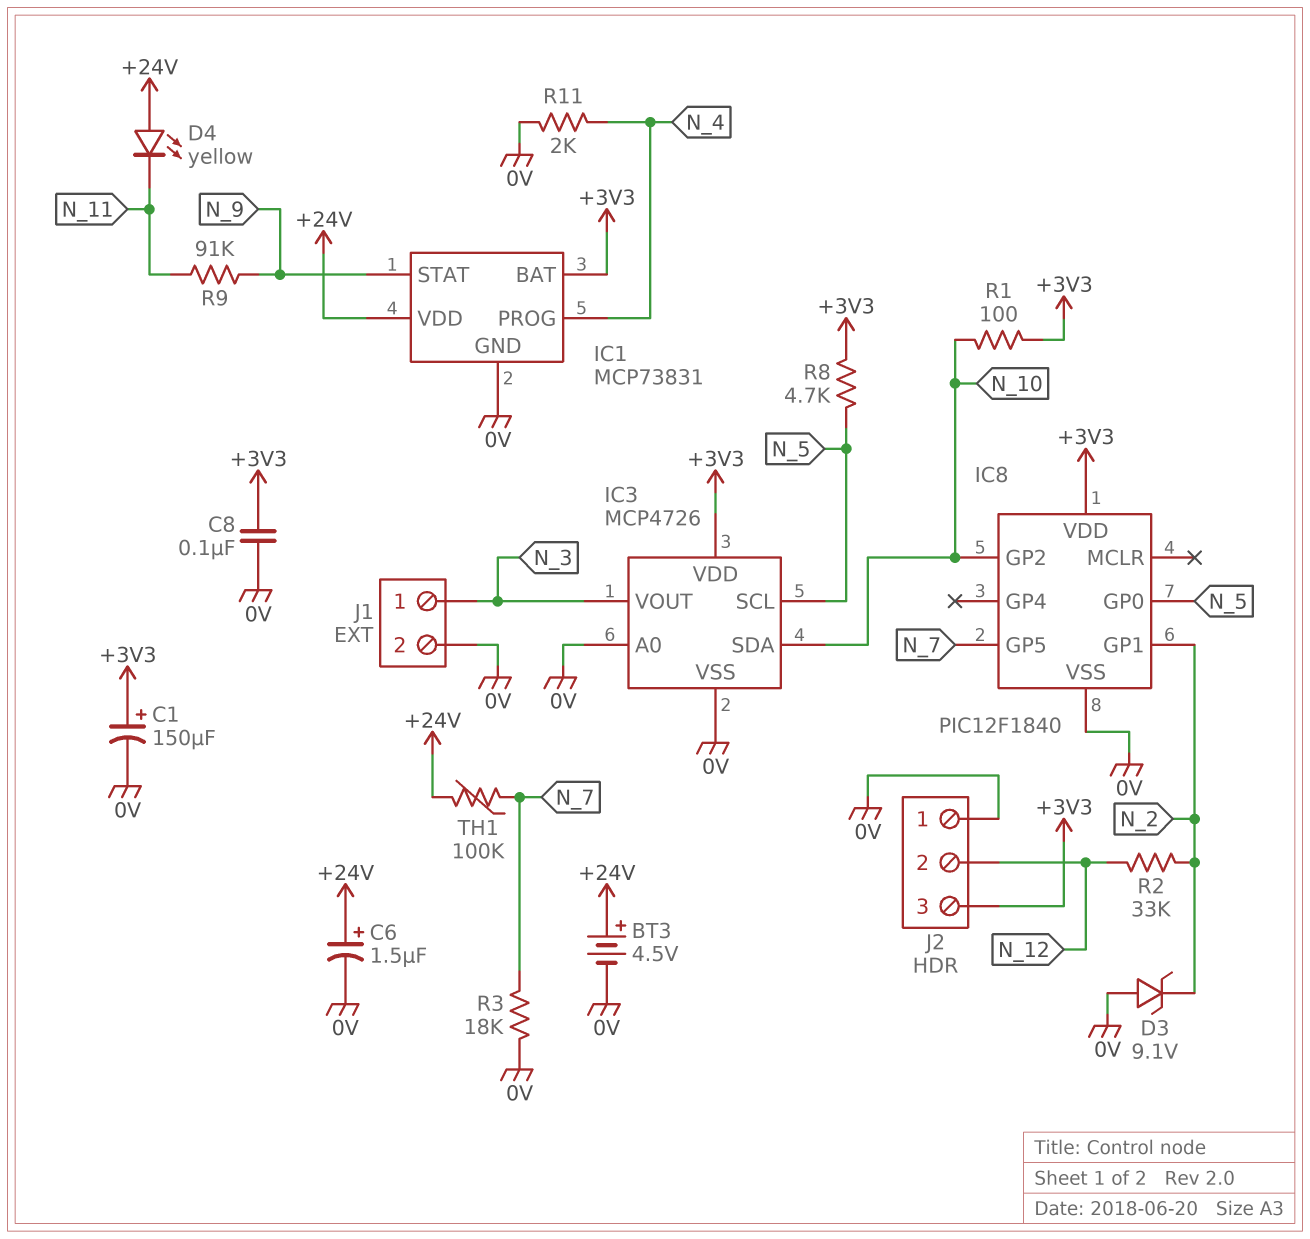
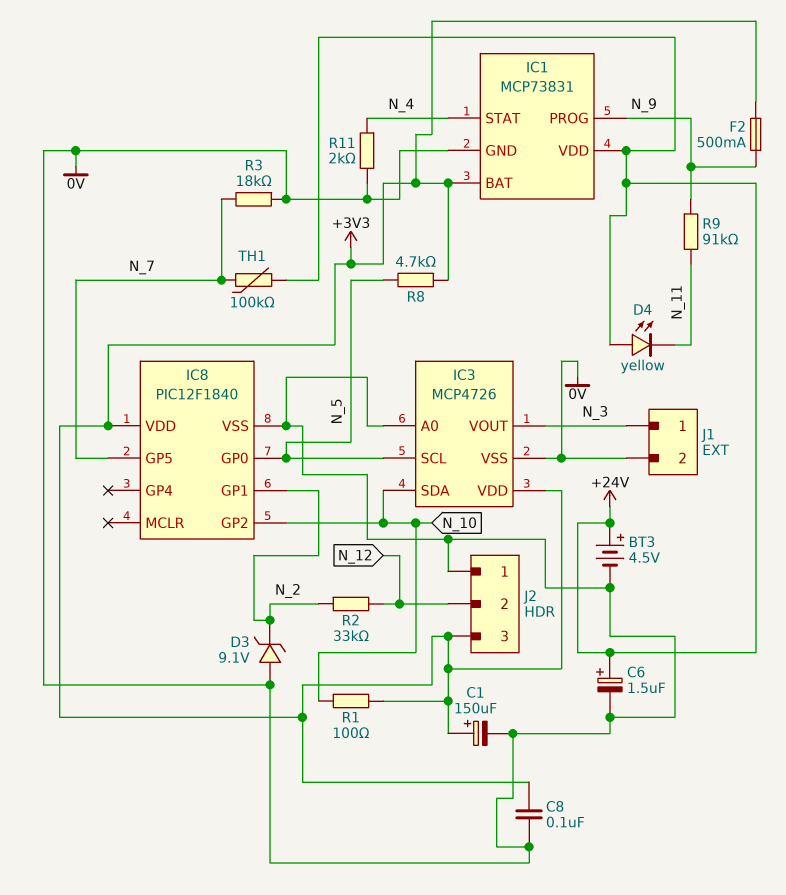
F2: none -> 500mA (+3V3, N_9)
IC1 pin PROG: N_4 -> N_9
IC1 pin STAT: N_9 -> N_4

